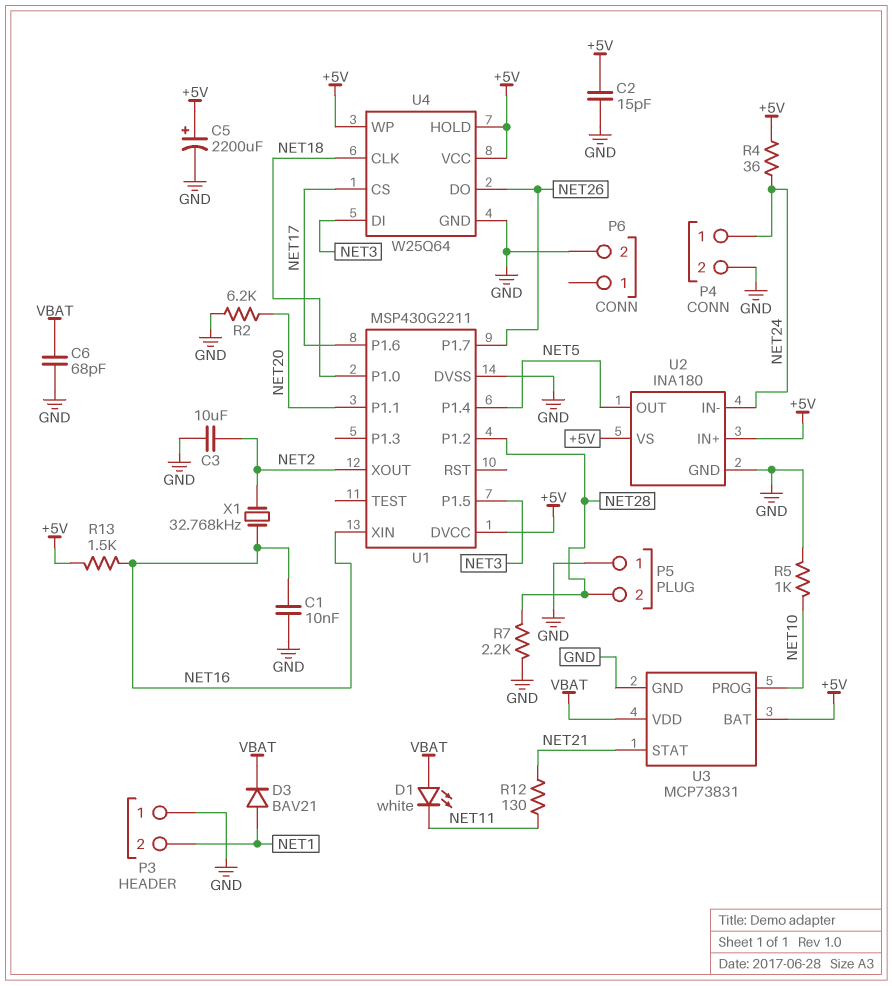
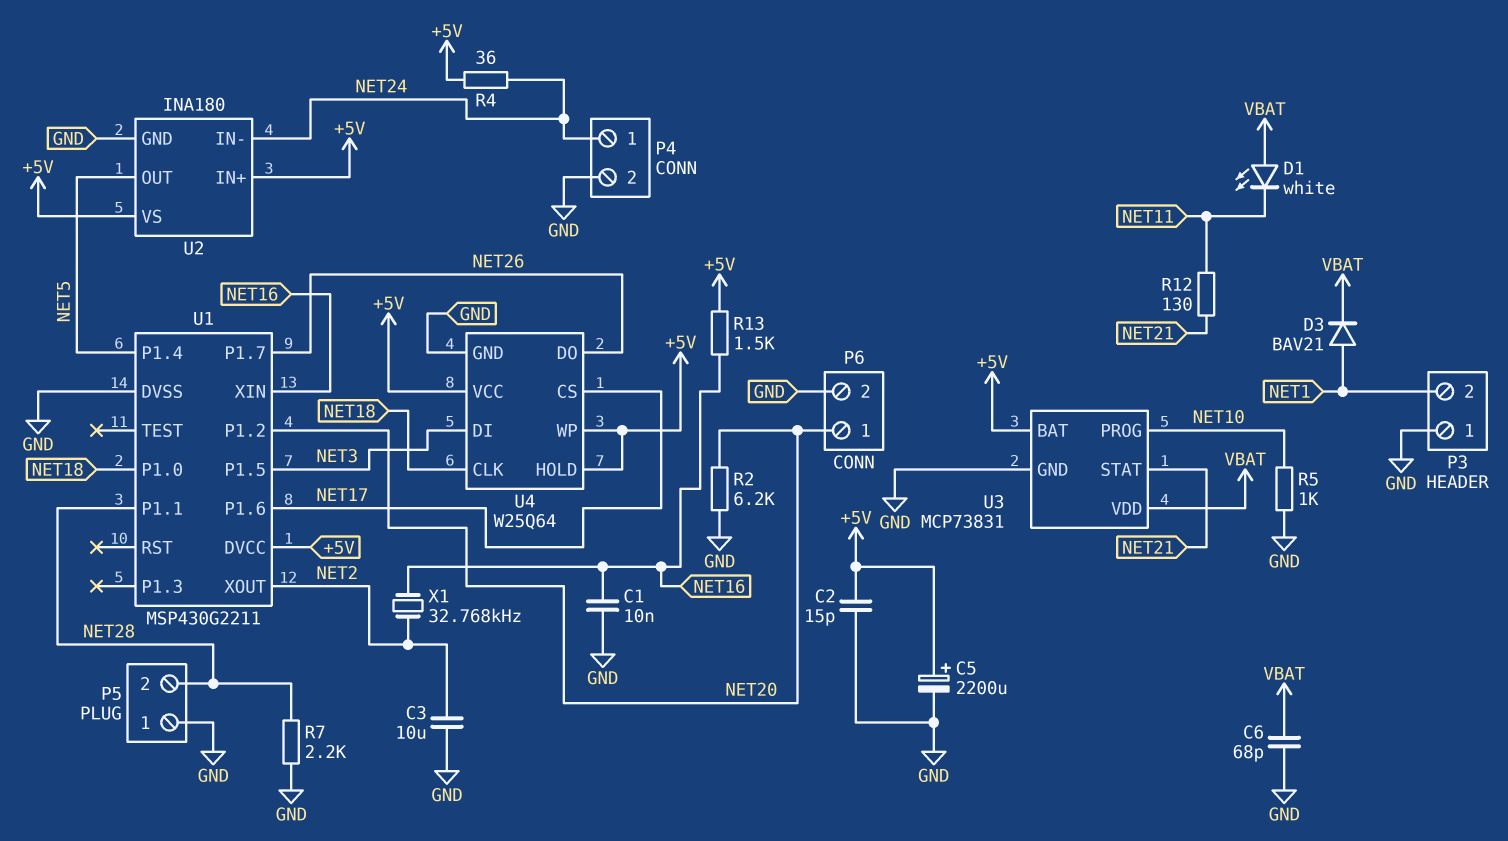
P6 pin 1: none -> NET20
U1 pin P1.1: NET20 -> NET28
U1 pin P1.2: NET28 -> NET20

